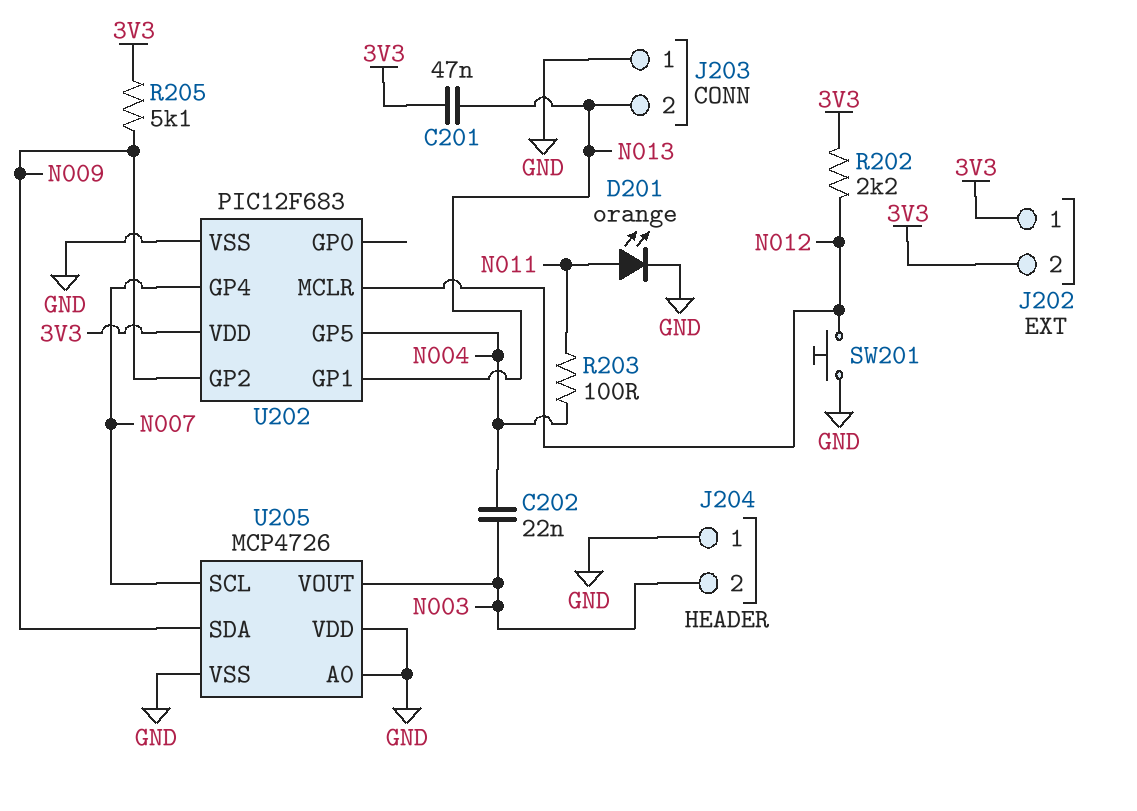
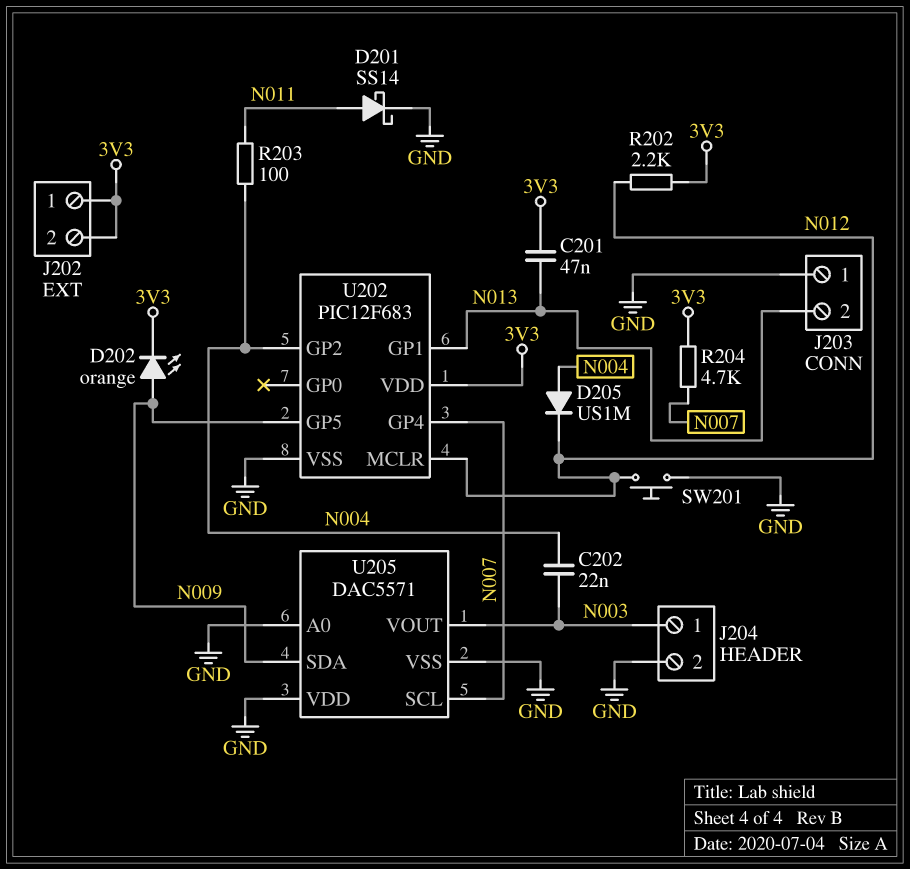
D201: LED orange (A N011, K GND) -> schottky SS14 (A N011, K GND)
D202: none -> LED orange (A N009, K 3V3)
D205: none -> diode US1M (A N004, K N012)
J204 pin 1: GND -> N003
J204 pin 2: N003 -> GND
R204: none -> 4.7k (3V3, N007)
R205: 5.1k (3V3, N009) -> none
U202 pin GP2: N009 -> N004
U202 pin GP5: N004 -> N009
U205: MCP4726 -> DAC5571

